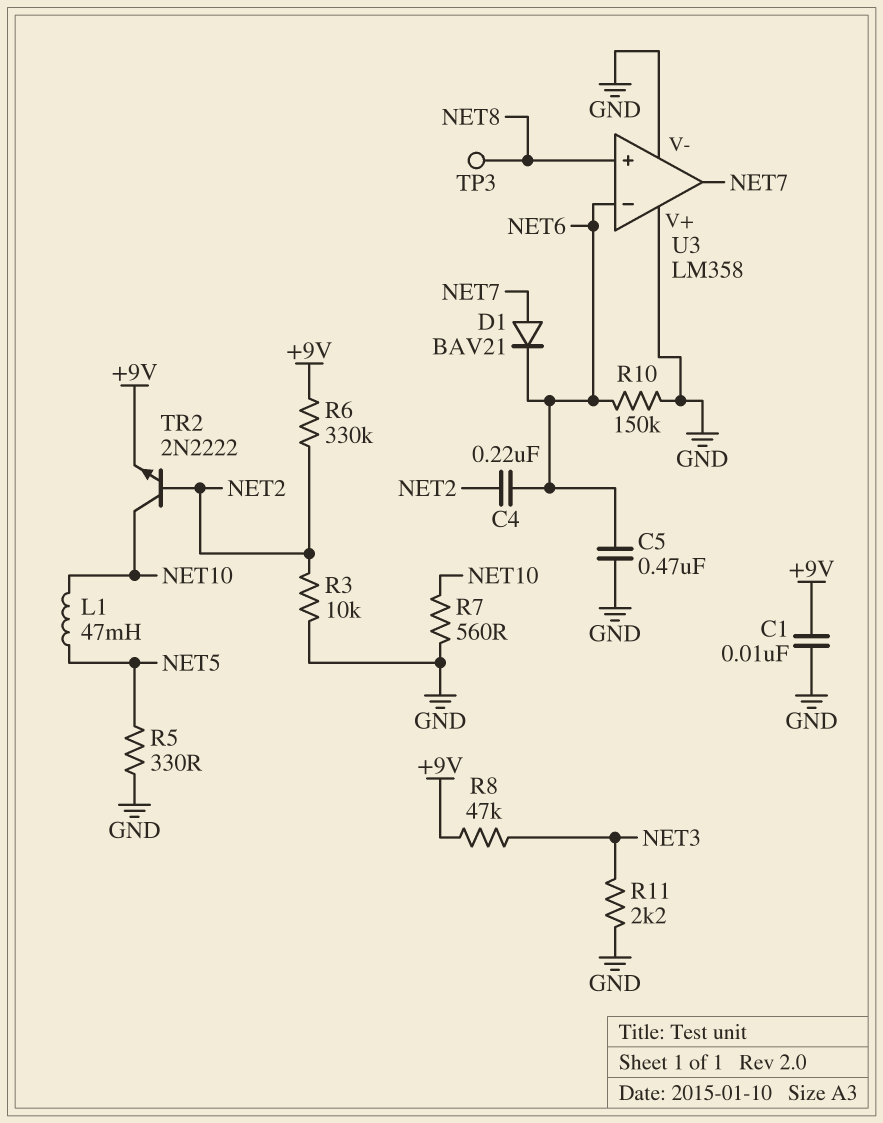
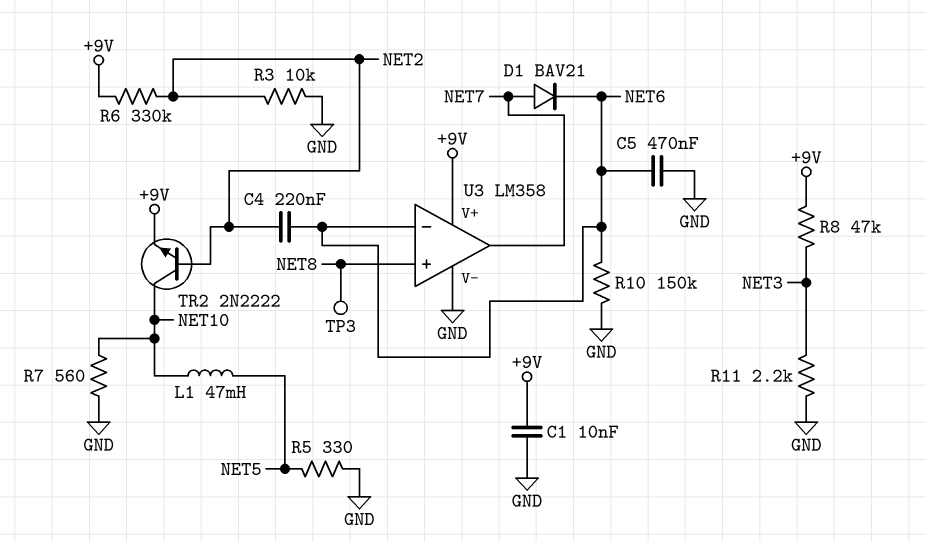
U3 pin V+: GND -> +9V

